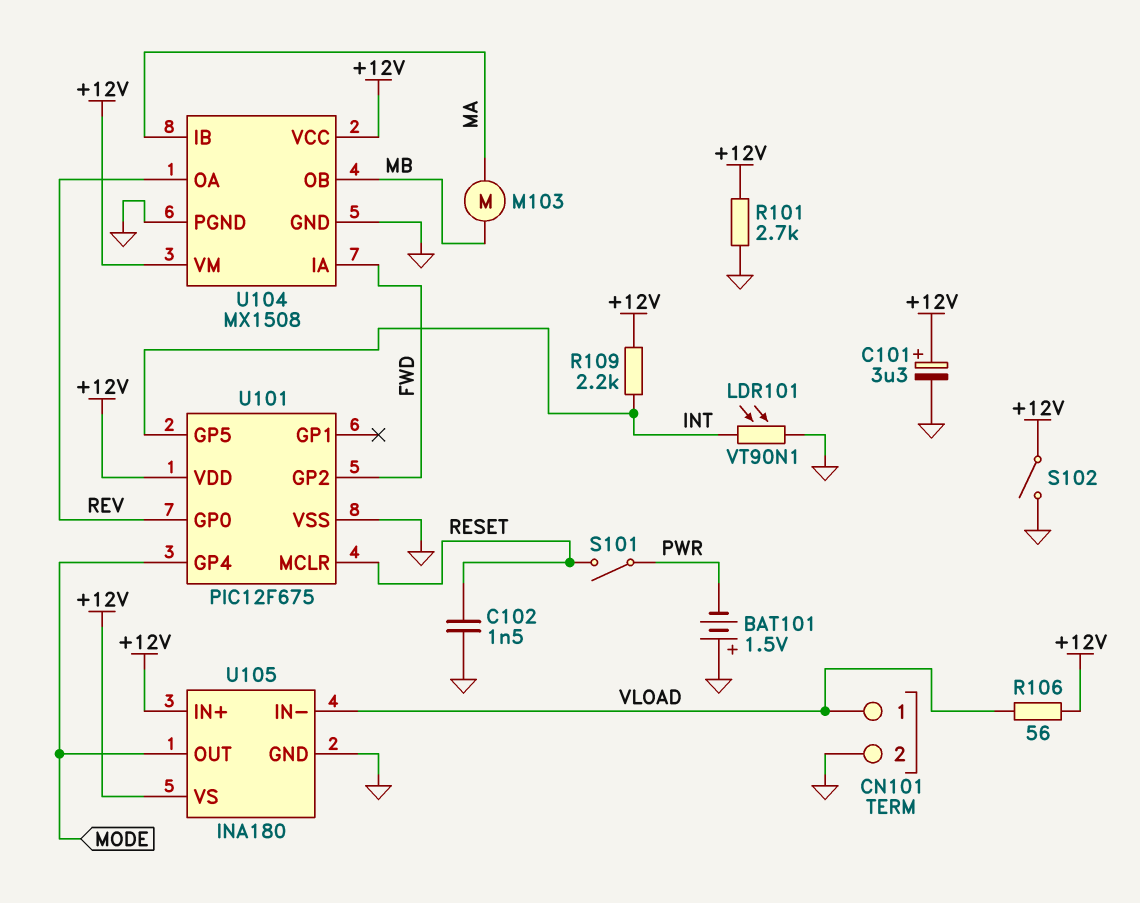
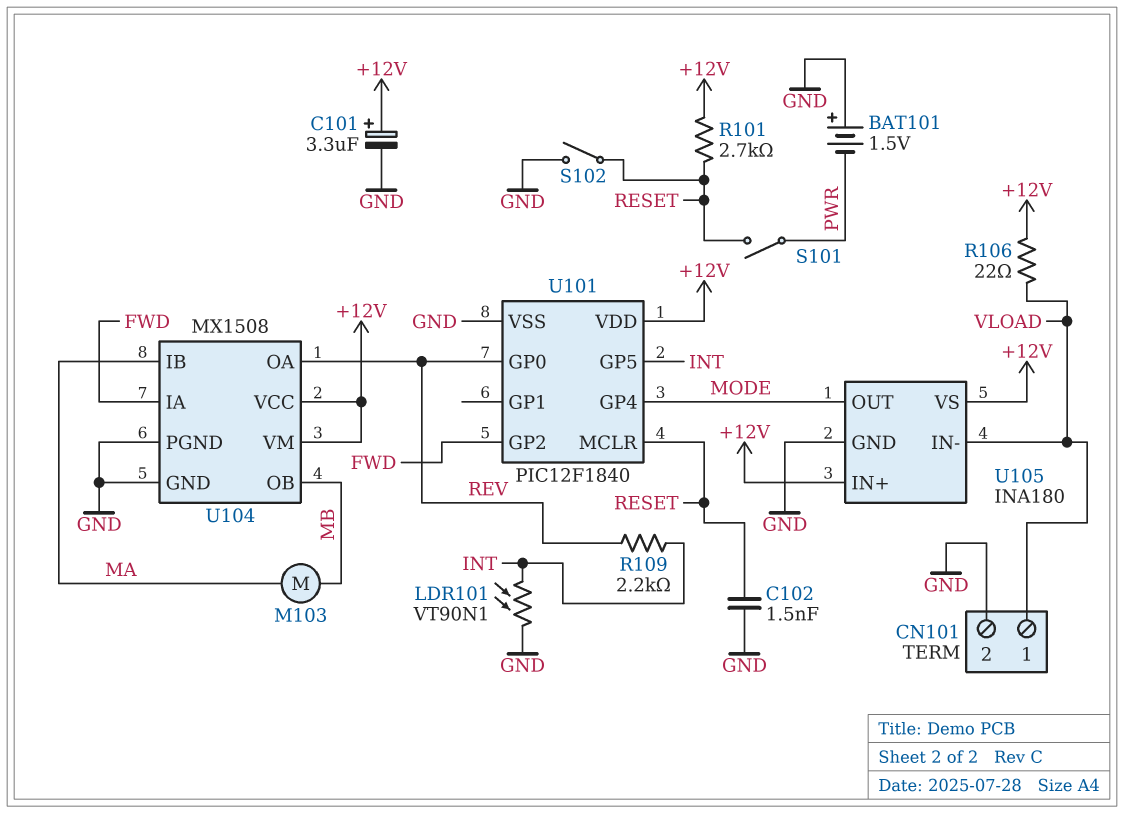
R101: 2.7k (+12V, GND) -> 2.7k (+12V, RESET)
R106: 56 (+12V, VLOAD) -> 22 (+12V, VLOAD)
R109: 2.2k (+12V, INT) -> 2.2k (INT, REV)
S102: switch (+12V, GND) -> switch (GND, RESET)
U101: PIC12F675 -> PIC12F1840

